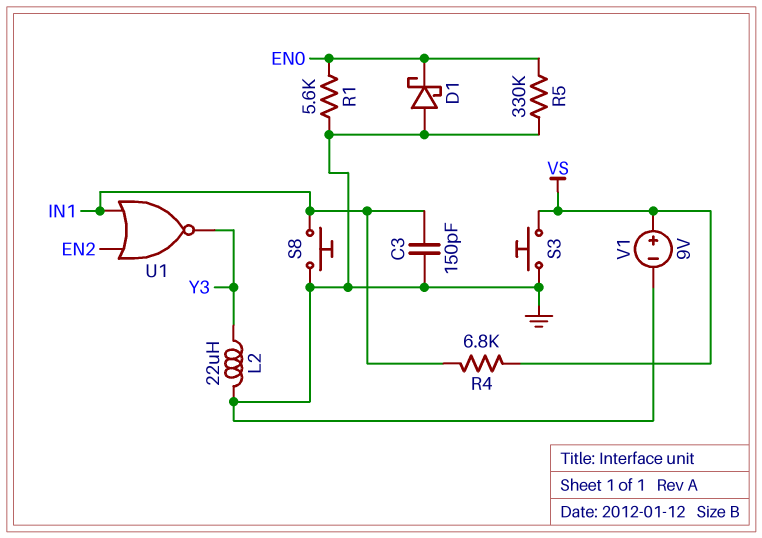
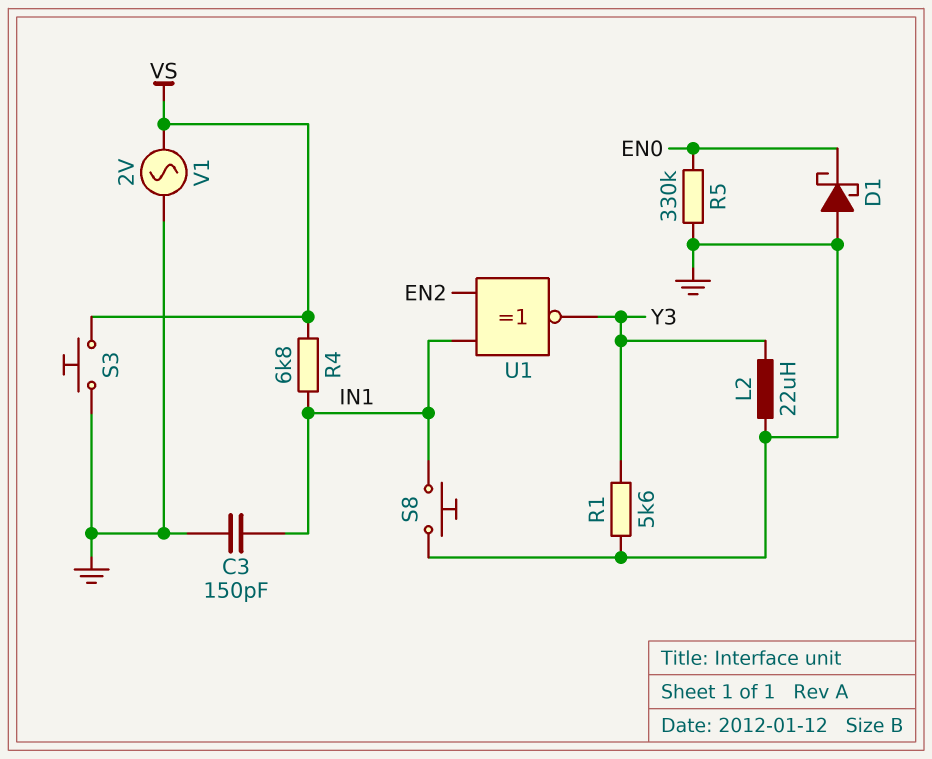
R1: 5.6k (EN0, GND) -> 5.6k (GND, Y3)
U1: NOR (in EN2, in IN1, out Y3) -> XNOR (in EN2, in IN1, out Y3)
V1: 9V (plus VS, minus GND) -> AC 2V (GND, VS)

